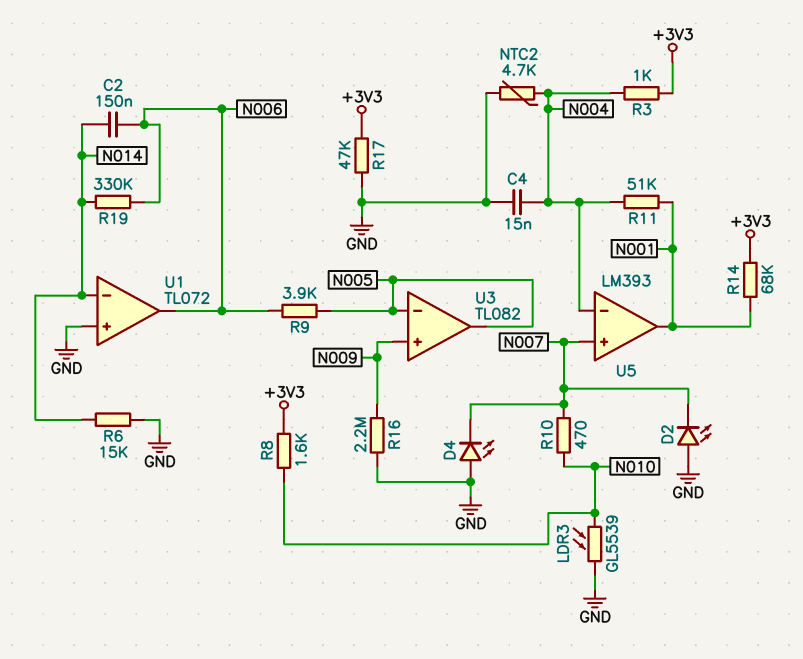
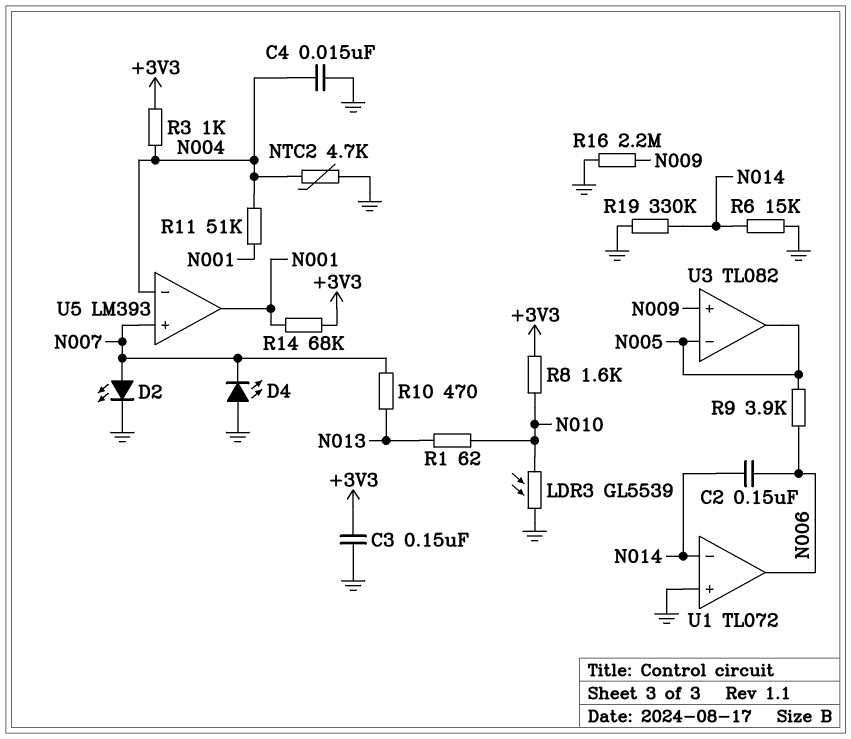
C3: none -> 150nF (+3V3, GND)
D2: LED (A GND, K N007) -> LED (A N007, K GND)
R1: none -> 62 (N010, N013)
R10: 470 (N007, N010) -> 470 (N007, N013)
R17: 47k (+3V3, GND) -> none
R19: 330k (N006, N014) -> 330k (GND, N014)

